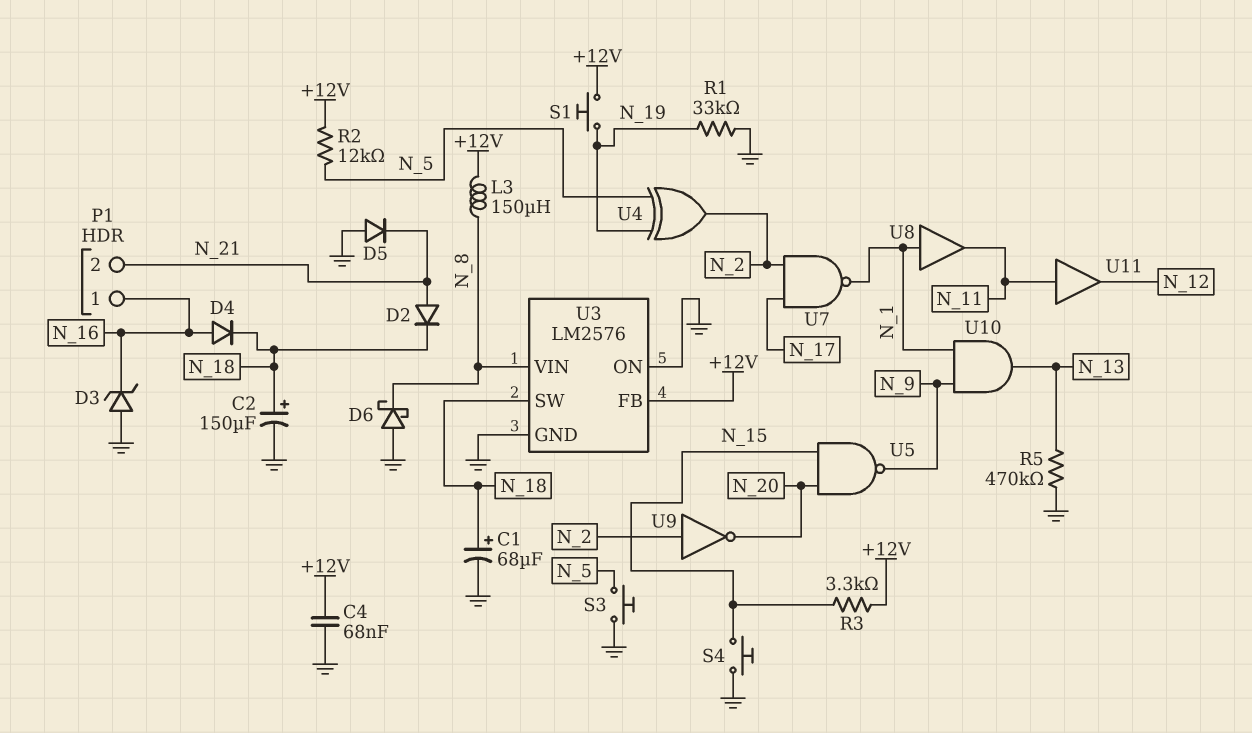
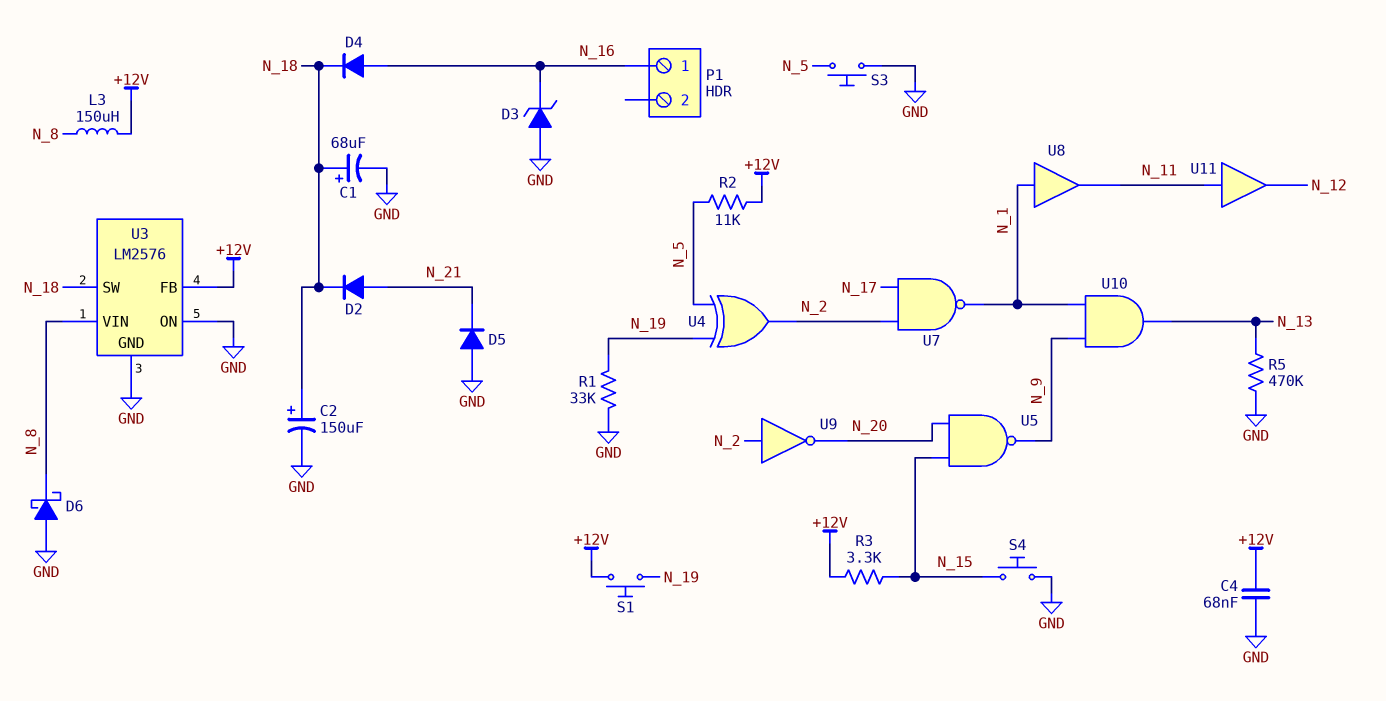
P1 pin 2: N_21 -> none
R2: 12k (+12V, N_5) -> 11k (+12V, N_5)

